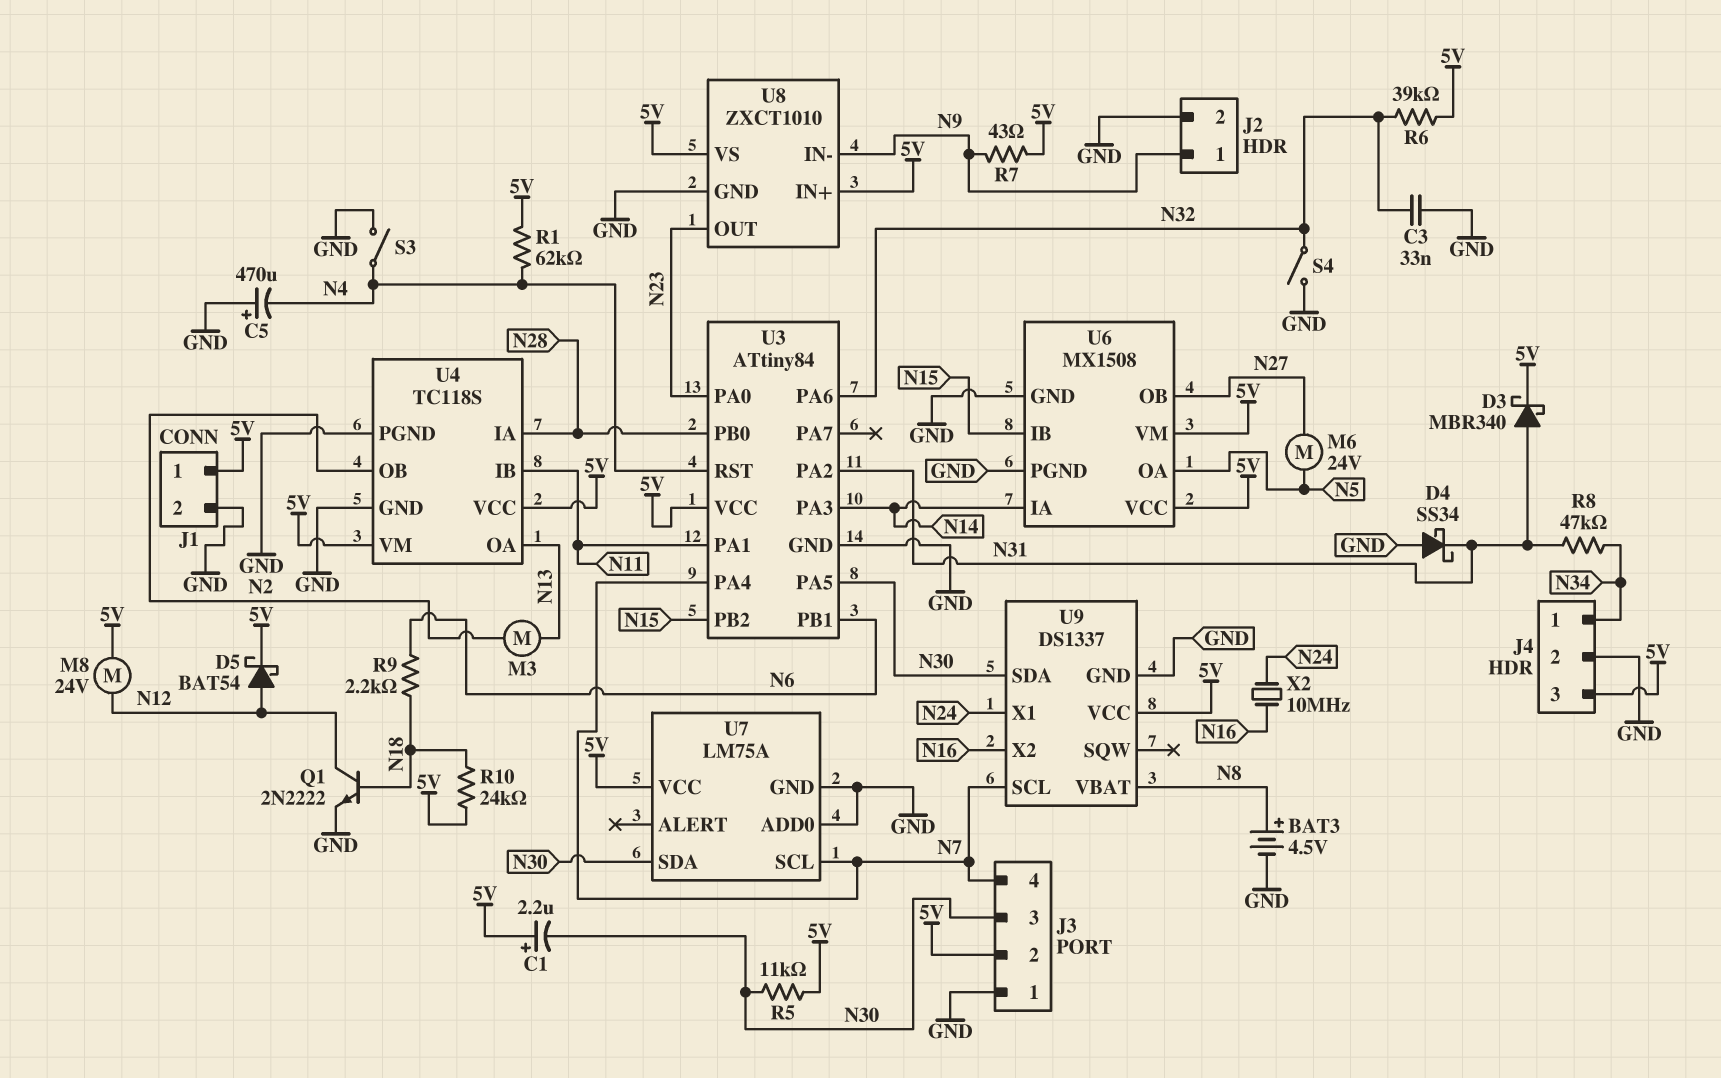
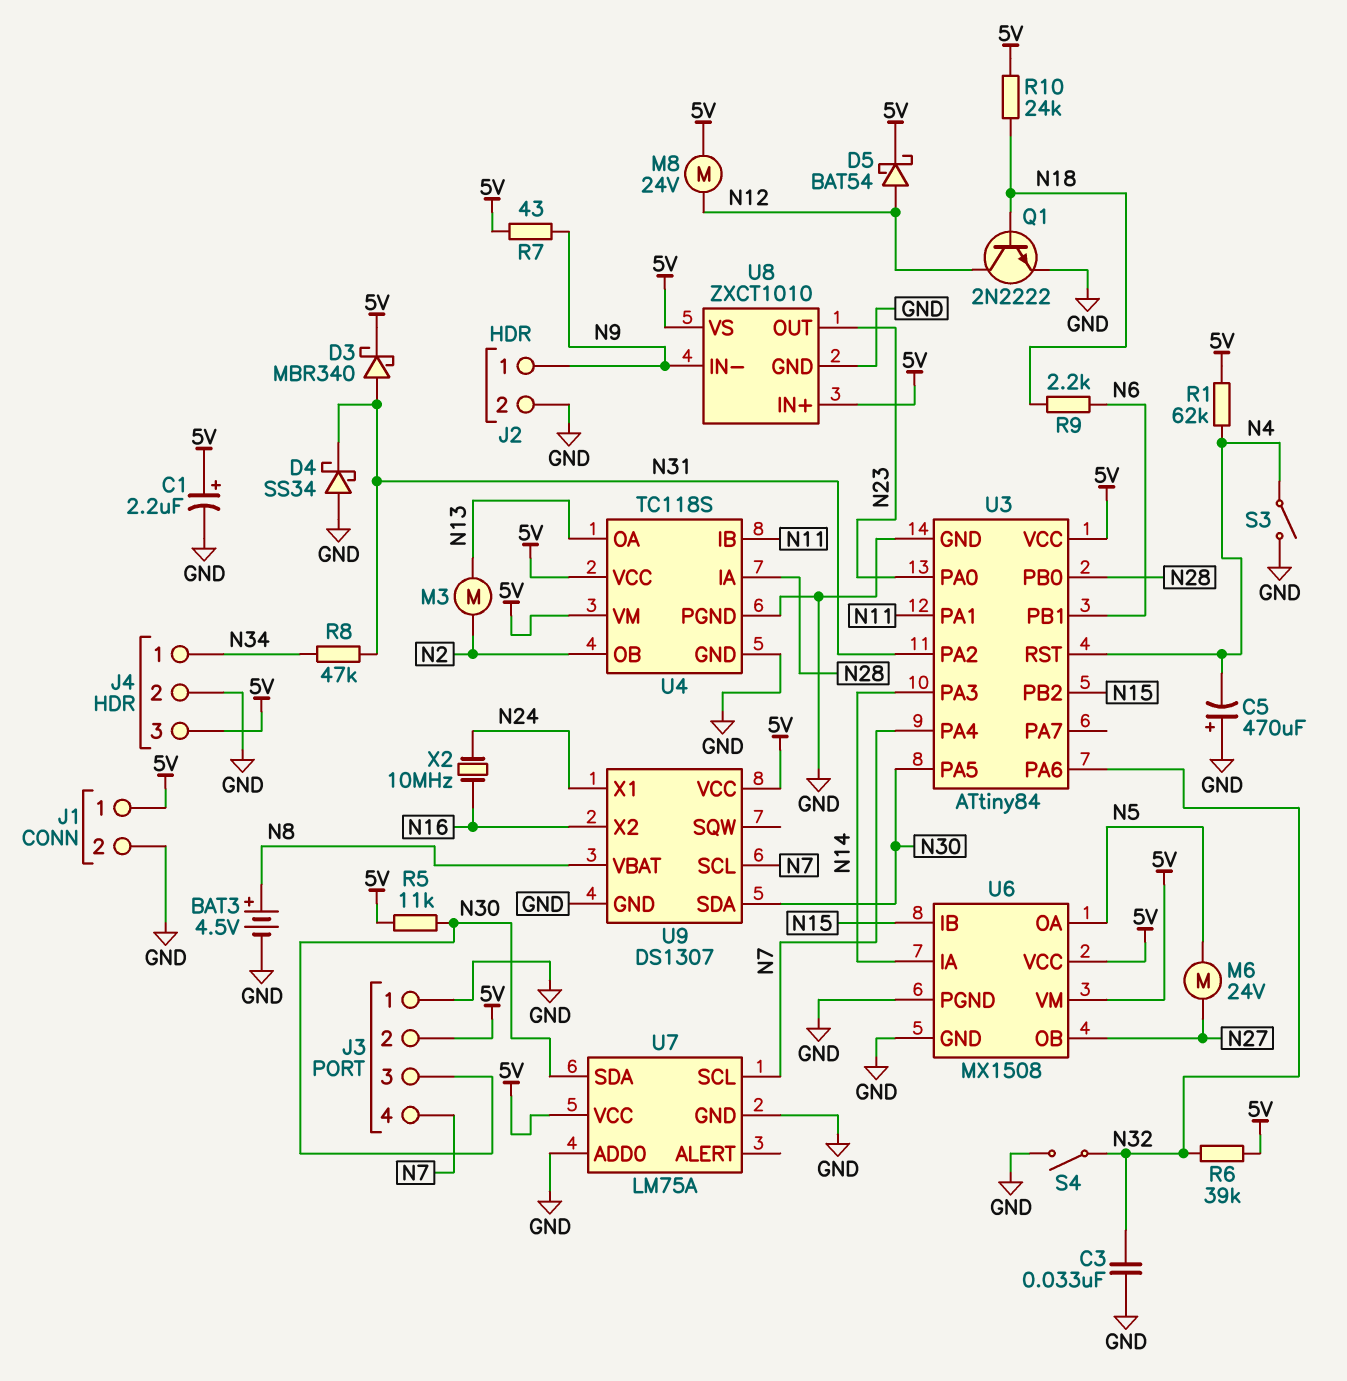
C1: 2.2uF (plus 5V, minus N30) -> 2.2uF (plus 5V, minus GND)
U9: DS1337 -> DS1307

